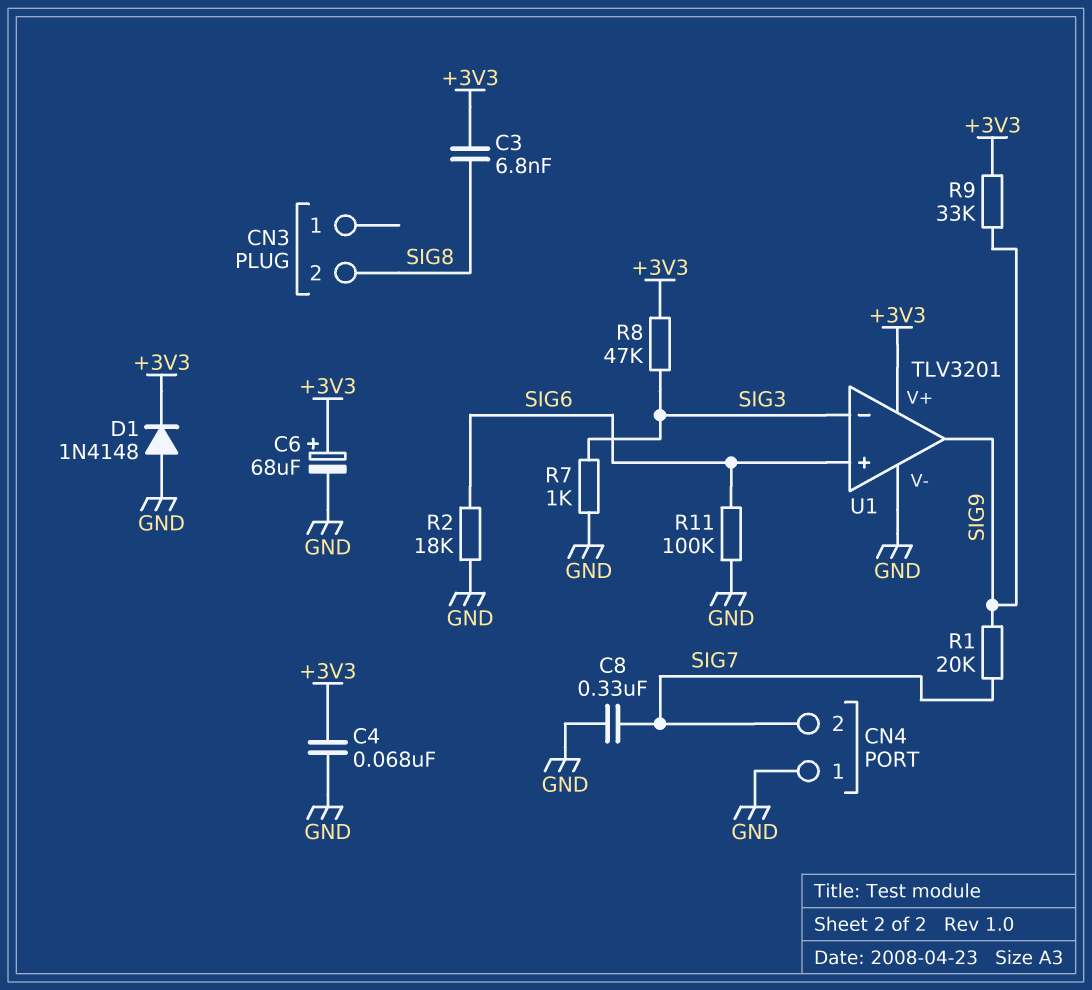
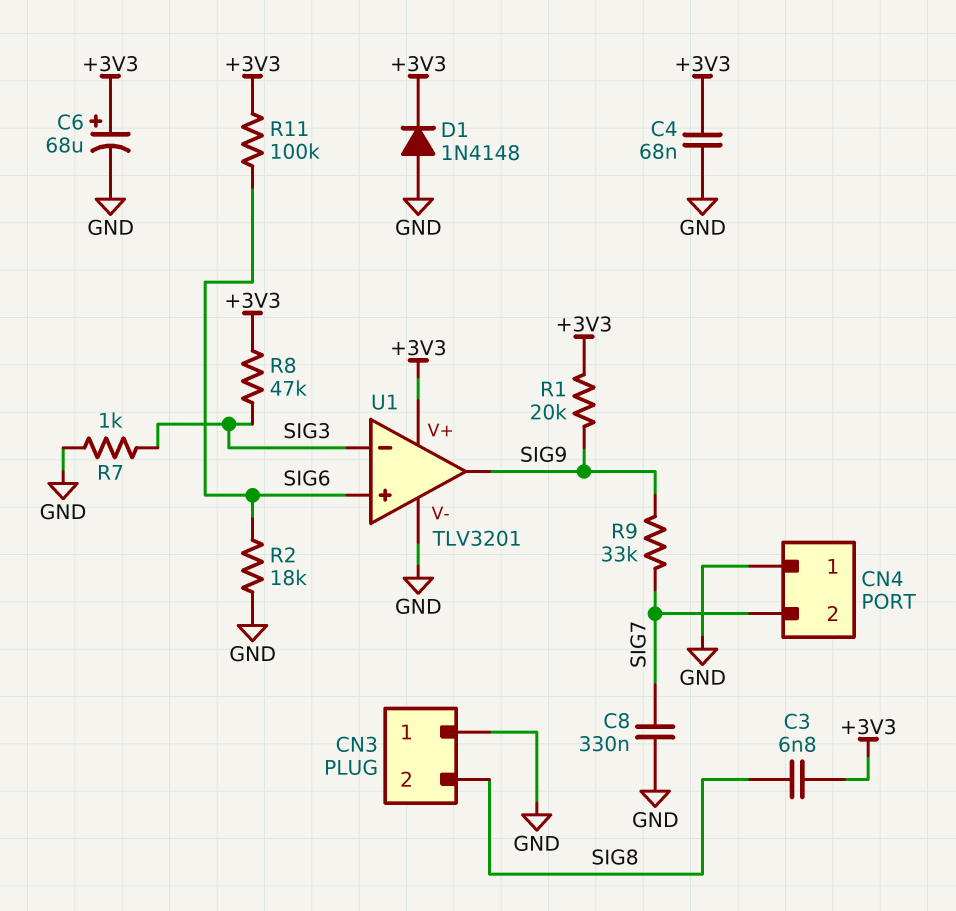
CN3 pin 1: none -> GND
R1: 20k (SIG7, SIG9) -> 20k (+3V3, SIG9)
R9: 33k (+3V3, SIG9) -> 33k (SIG7, SIG9)
R11: 100k (GND, SIG6) -> 100k (+3V3, SIG6)

